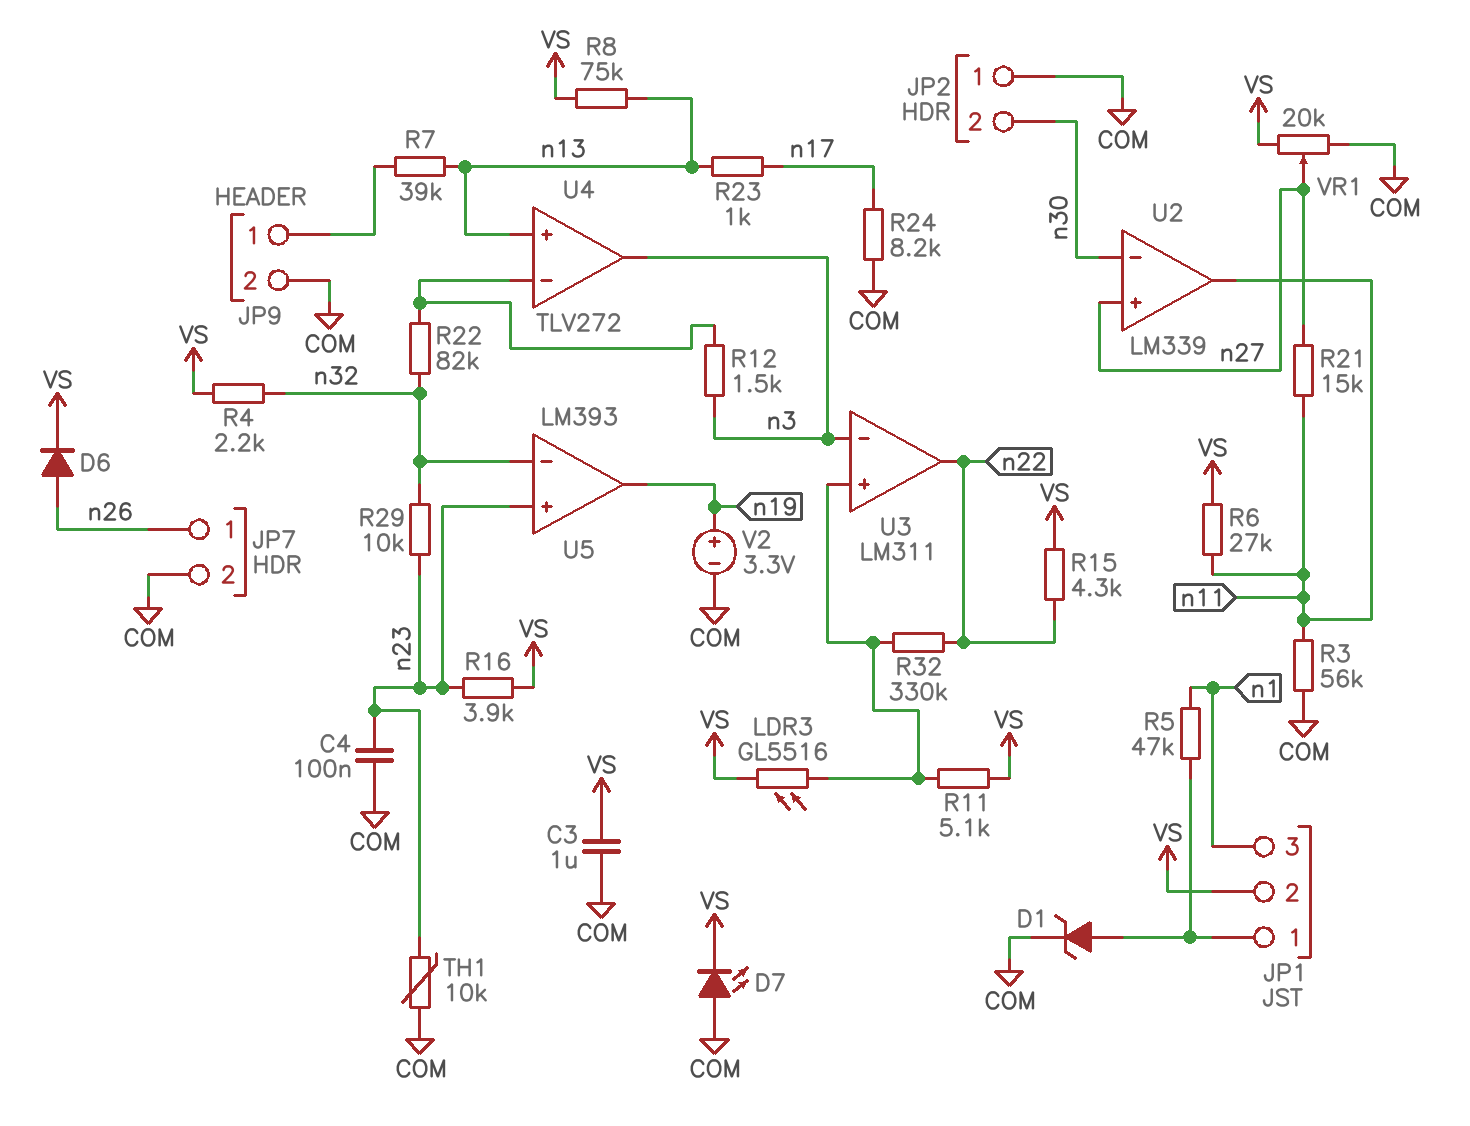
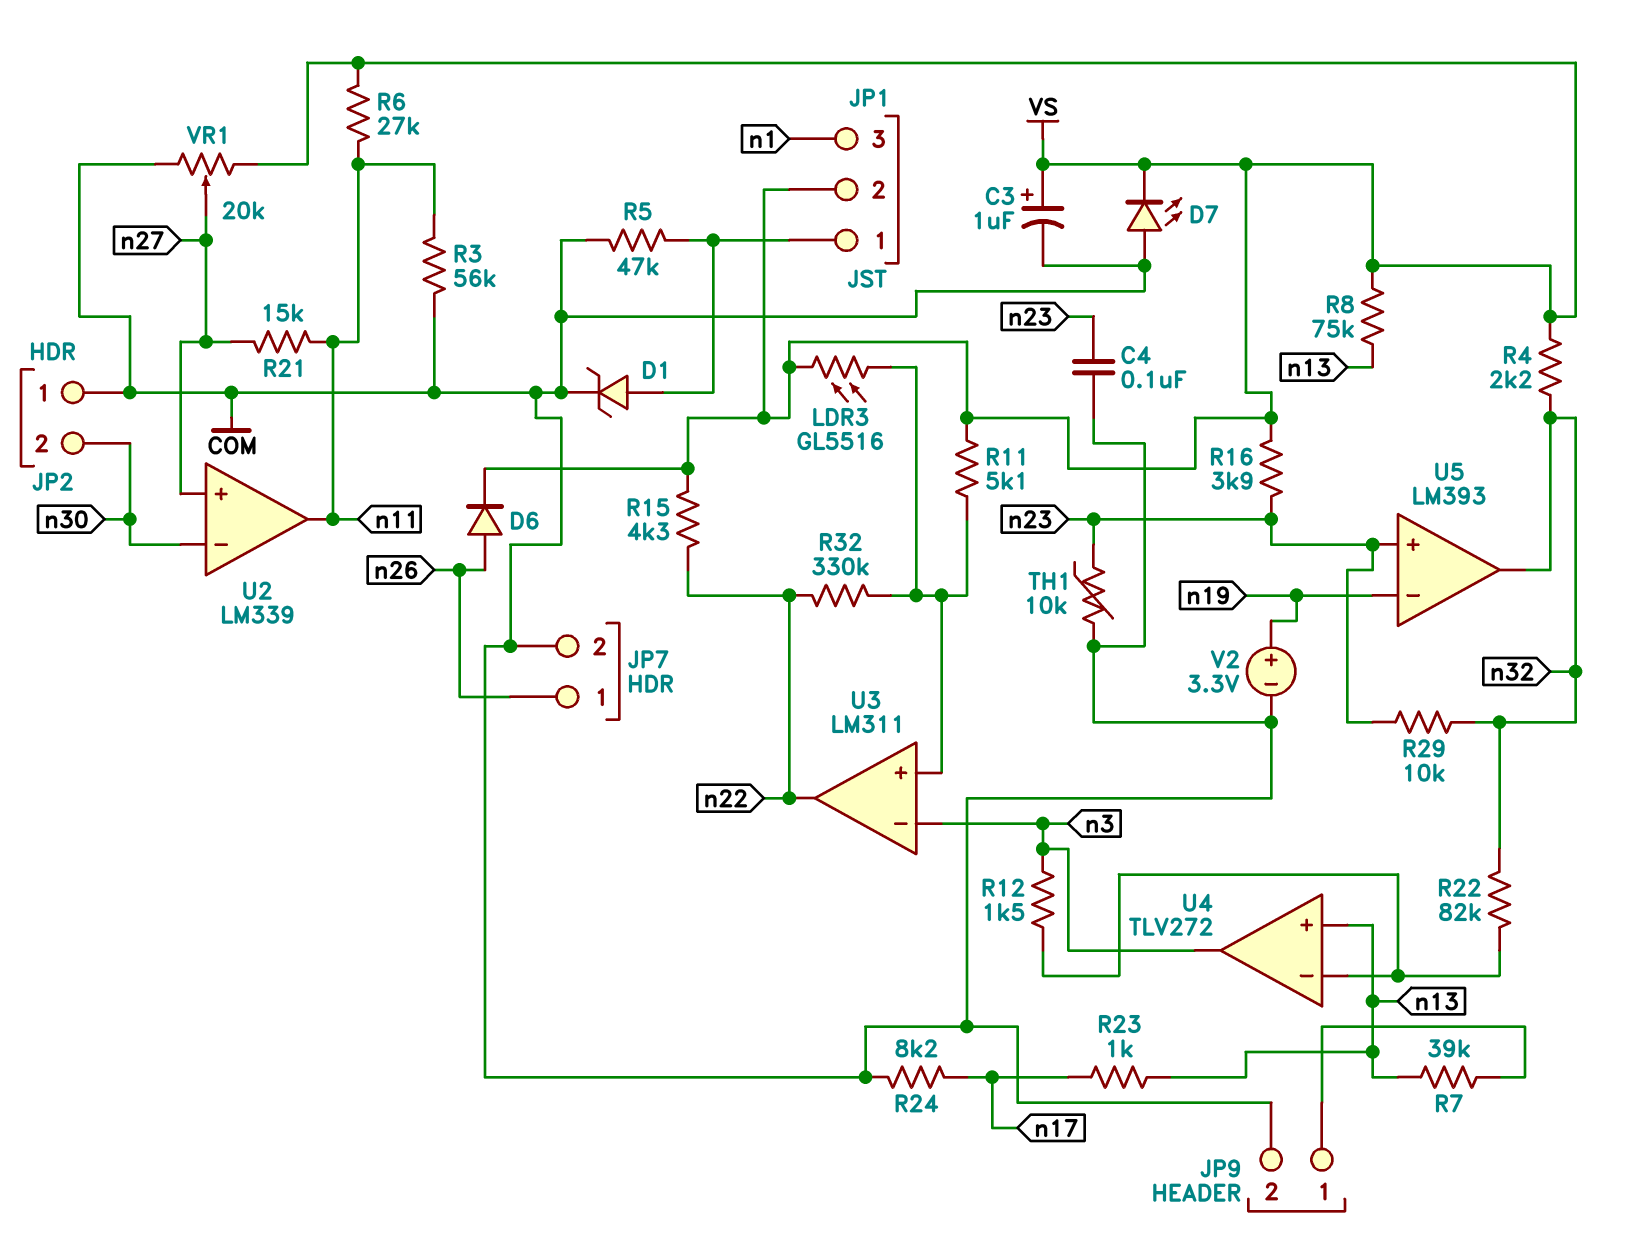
C3: 1uF (COM, VS) -> 1uF (plus VS, minus COM)
R5: 47k (JP1/1, n1) -> 47k (COM, JP1/1)
U5 pin in-: n32 -> n19
U5 pin out: n19 -> n32

